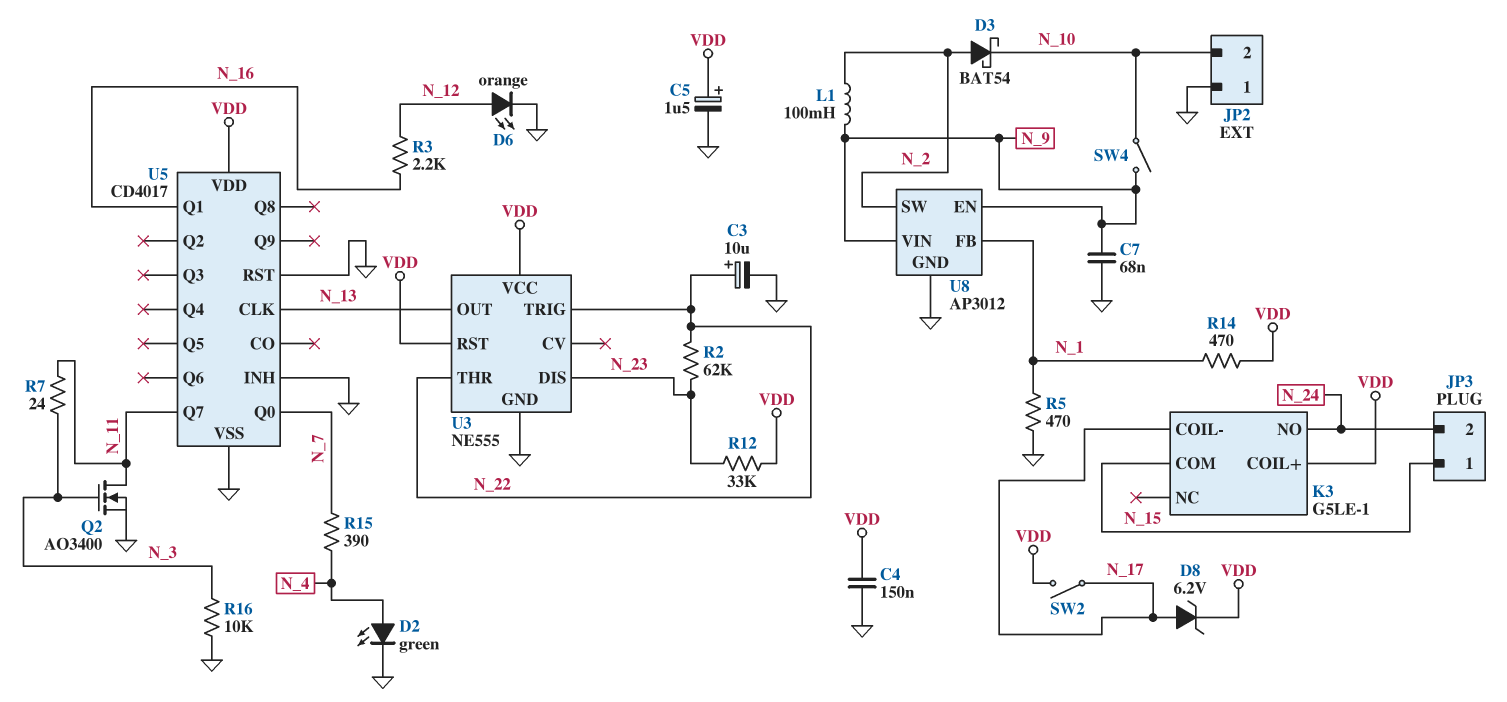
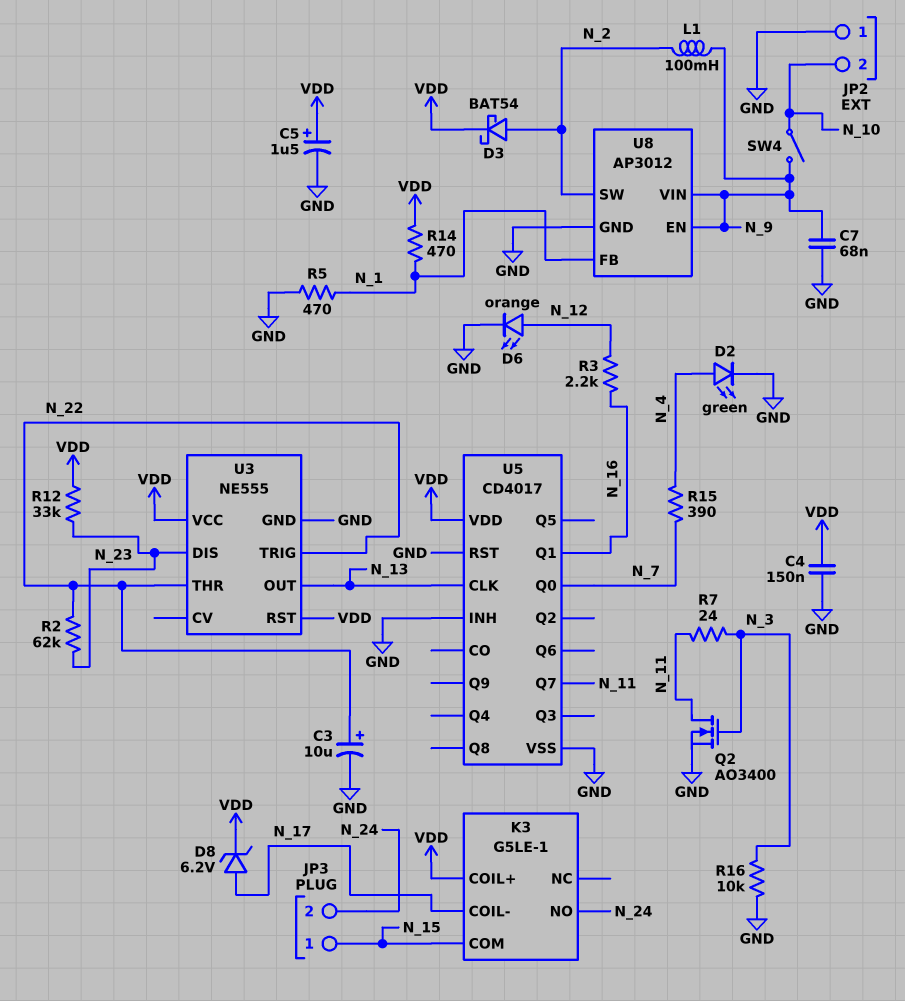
D3: schottky BAT54 (A N_2, K N_10) -> schottky BAT54 (A N_2, K VDD)
SW2: switch (N_17, VDD) -> none

